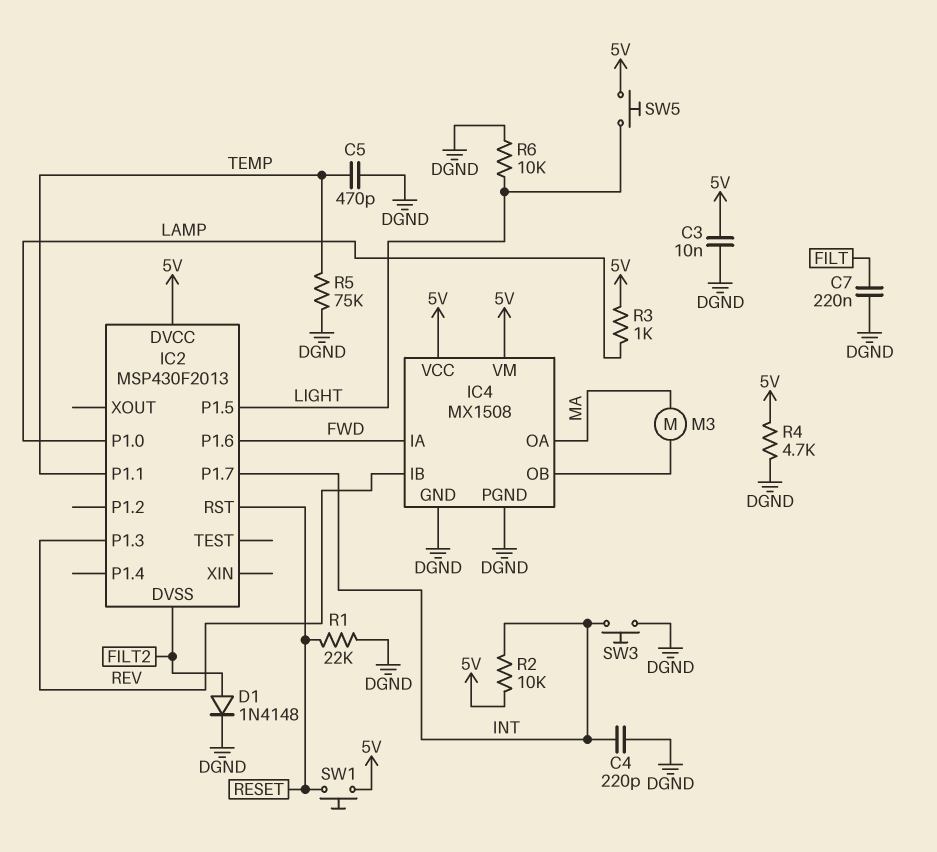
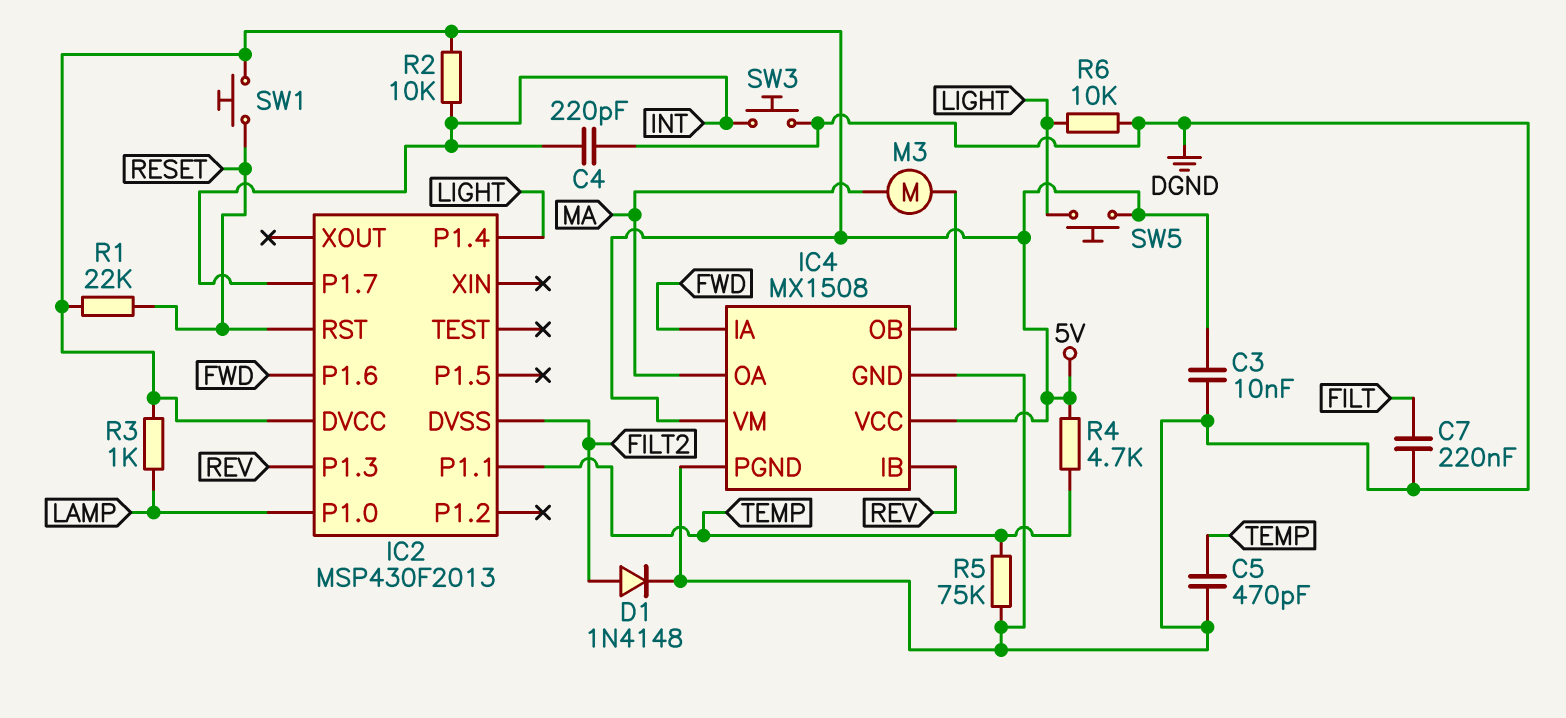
IC2 pin P1.4: none -> LIGHT
IC2 pin P1.5: LIGHT -> none
R1: 22k (DGND, RESET) -> 22k (5V, RESET)
R4: 4.7k (5V, DGND) -> 4.7k (5V, TEMP)

